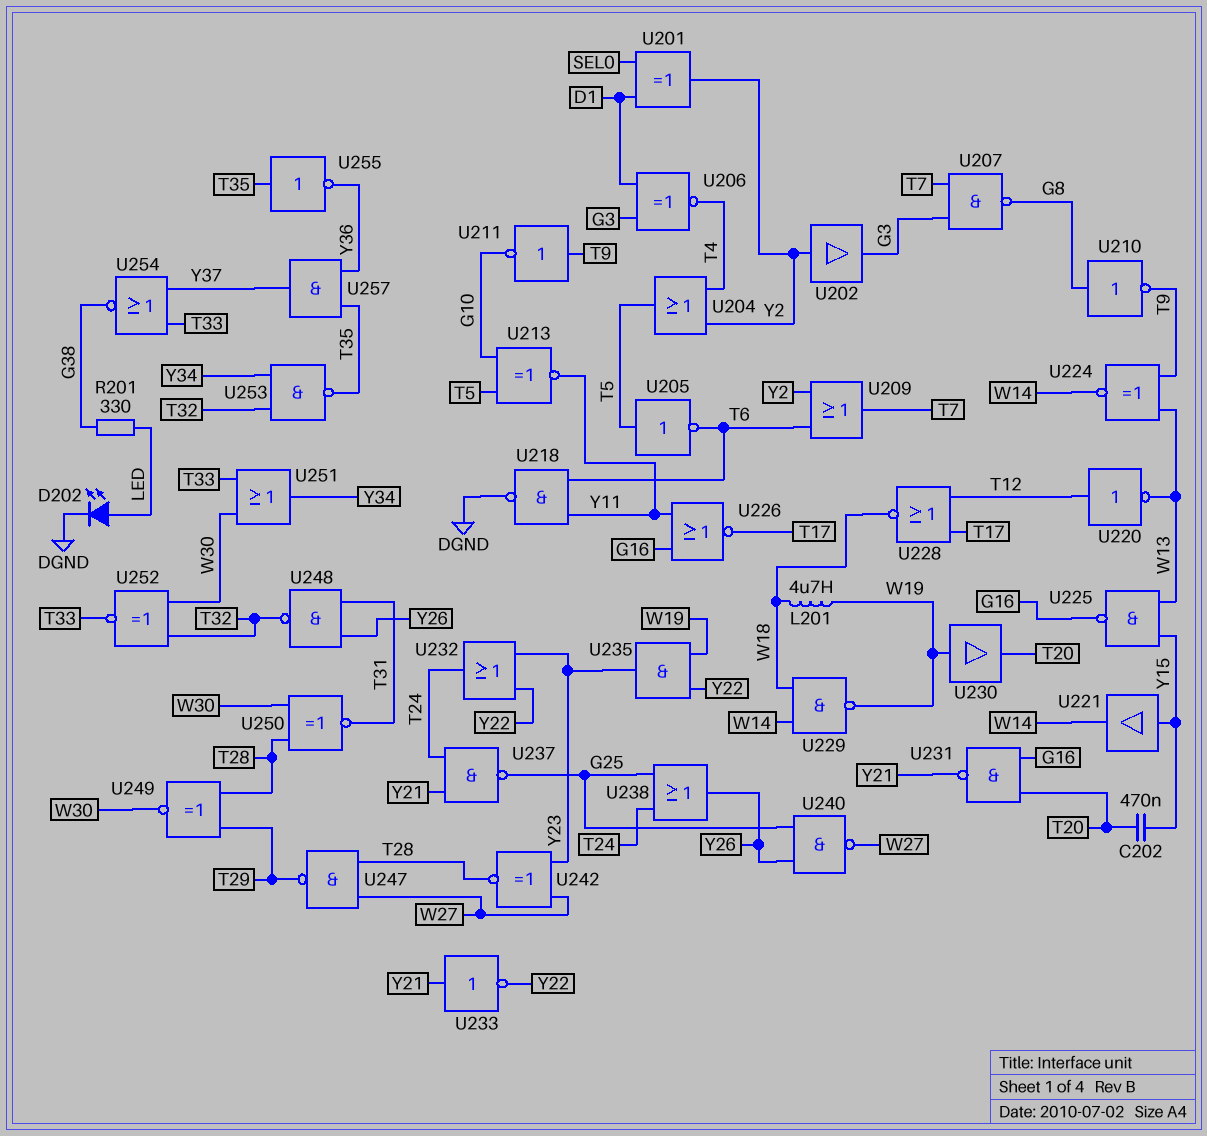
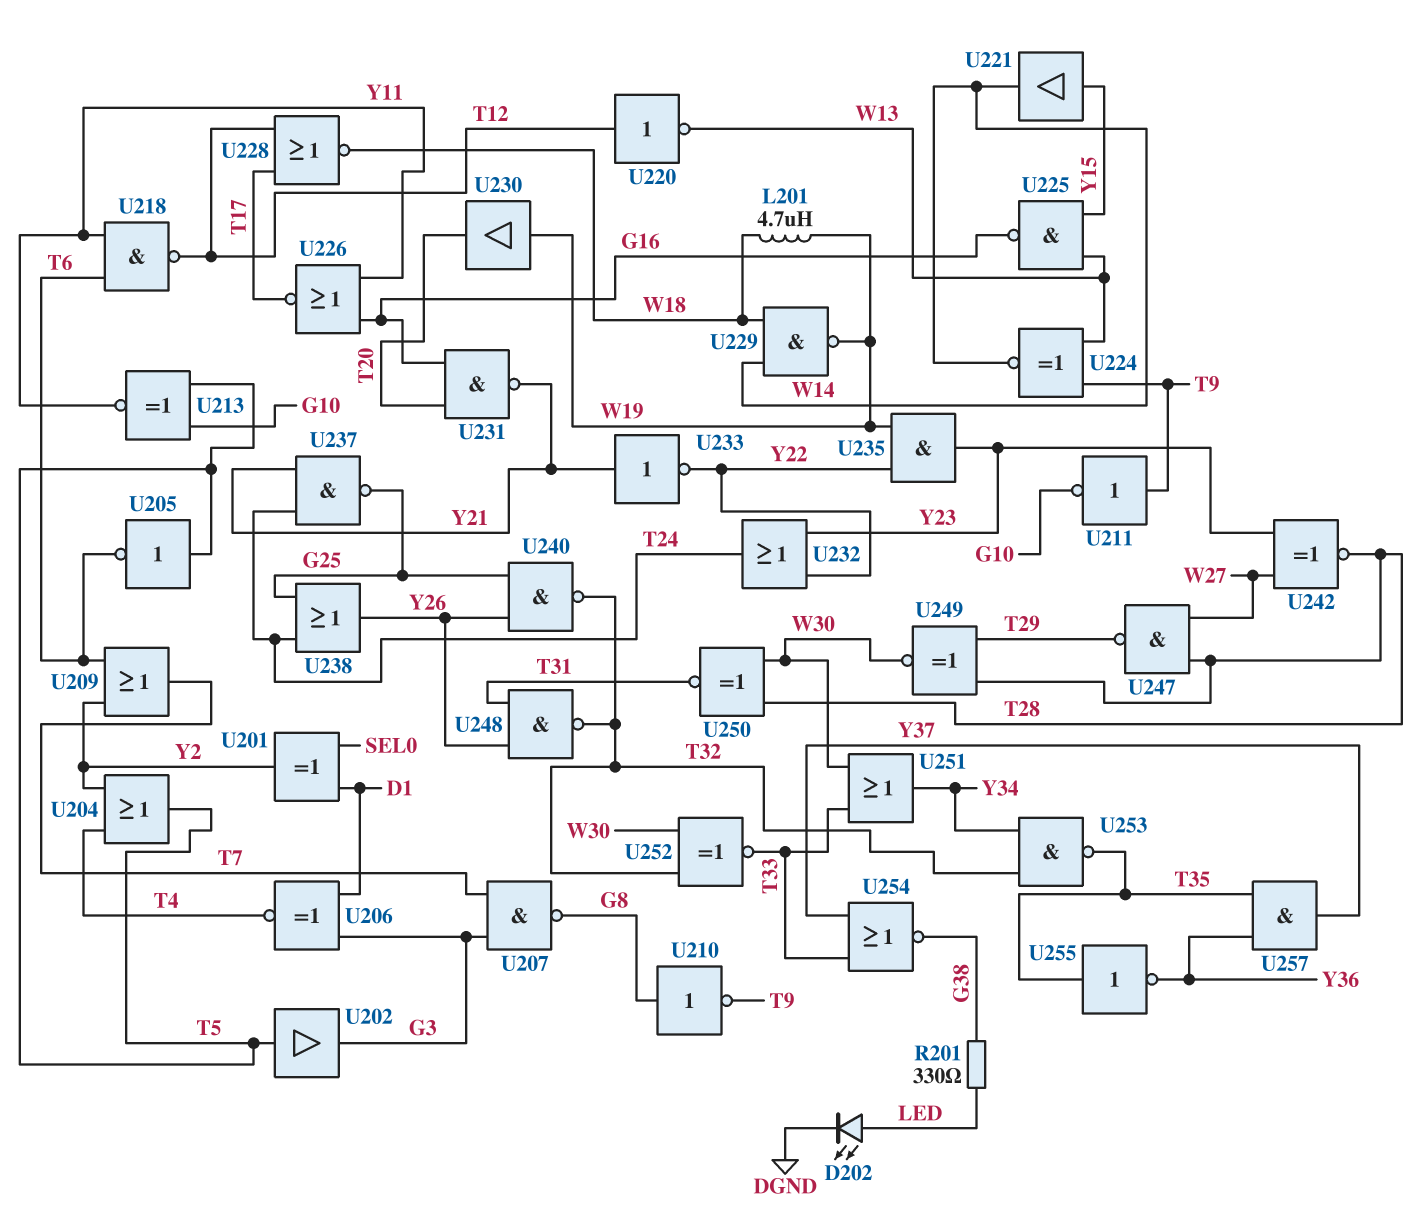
C202: 470nF (T20, Y15) -> none
U202: buffer (in Y2, out G3) -> buffer (in T5, out G3)
U218: NAND (in T6, in Y11, out DGND) -> NAND (in T6, in Y11, out T12)
U240: NAND (in G25, in Y26, out W27) -> NAND (in G25, in Y26, out T32)

